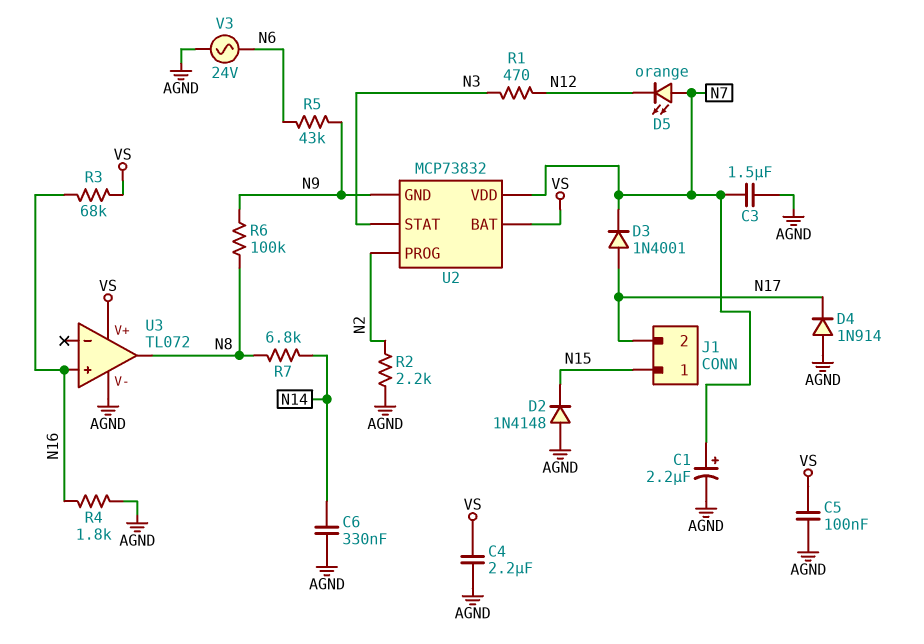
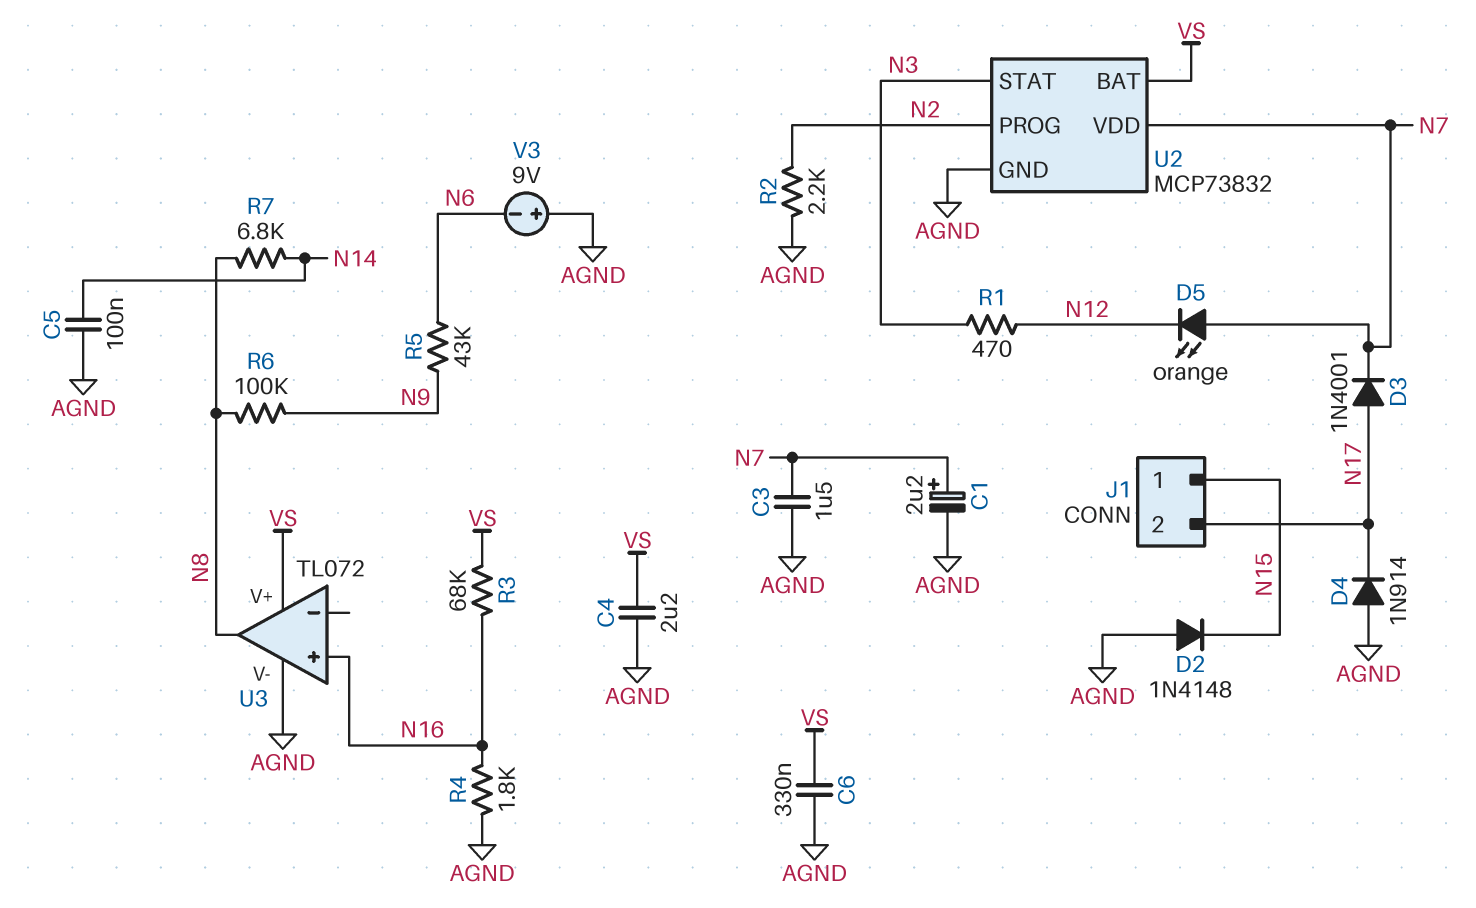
C5: 100nF (AGND, VS) -> 100nF (AGND, N14)
C6: 330nF (AGND, N14) -> 330nF (AGND, VS)
U2 pin GND: N9 -> AGND
V3: AC 24V (AGND, N6) -> 9V (plus AGND, minus N6)

